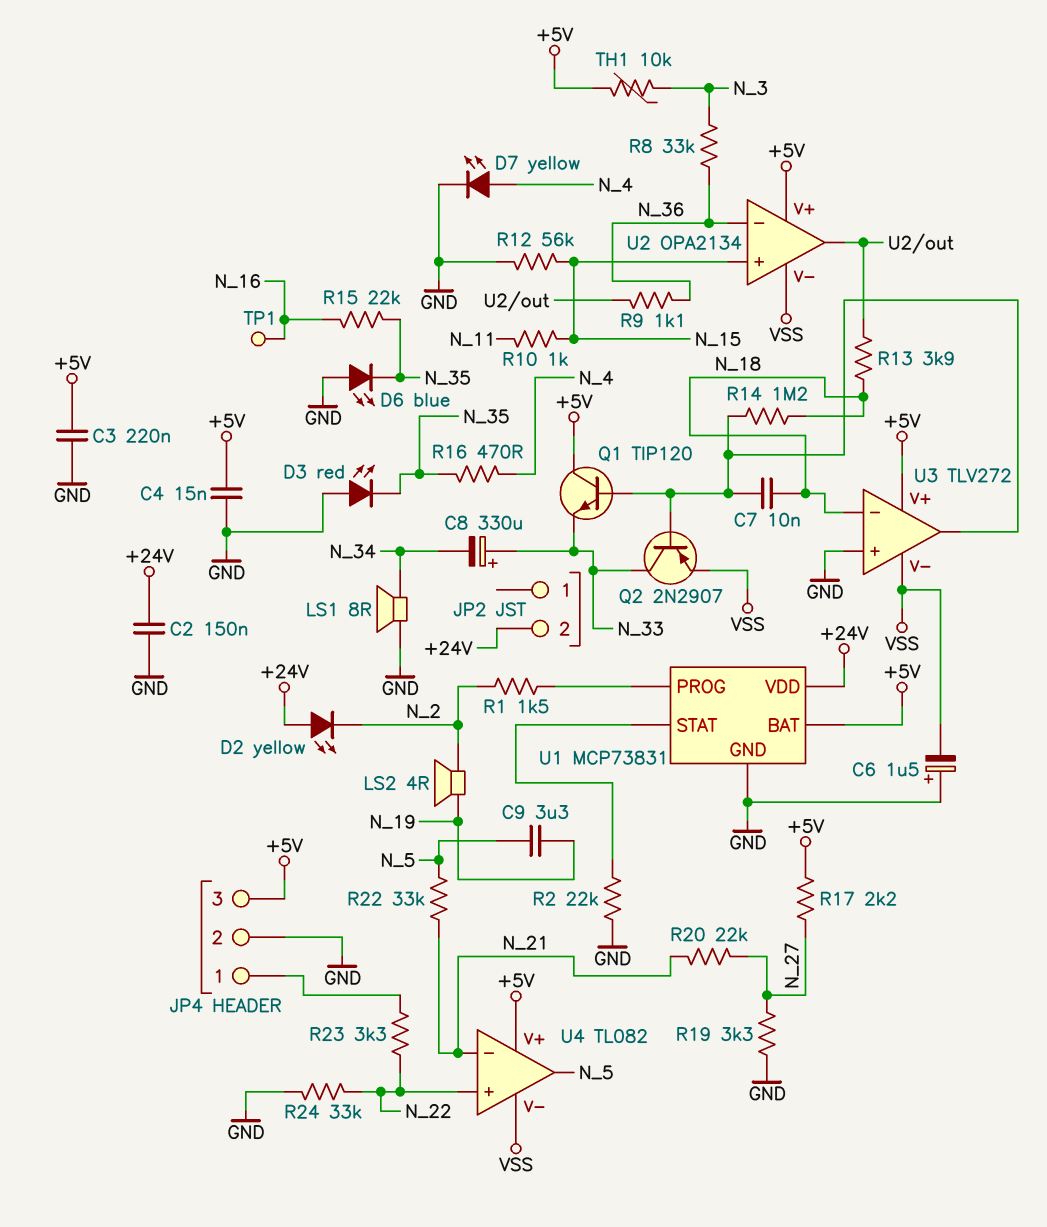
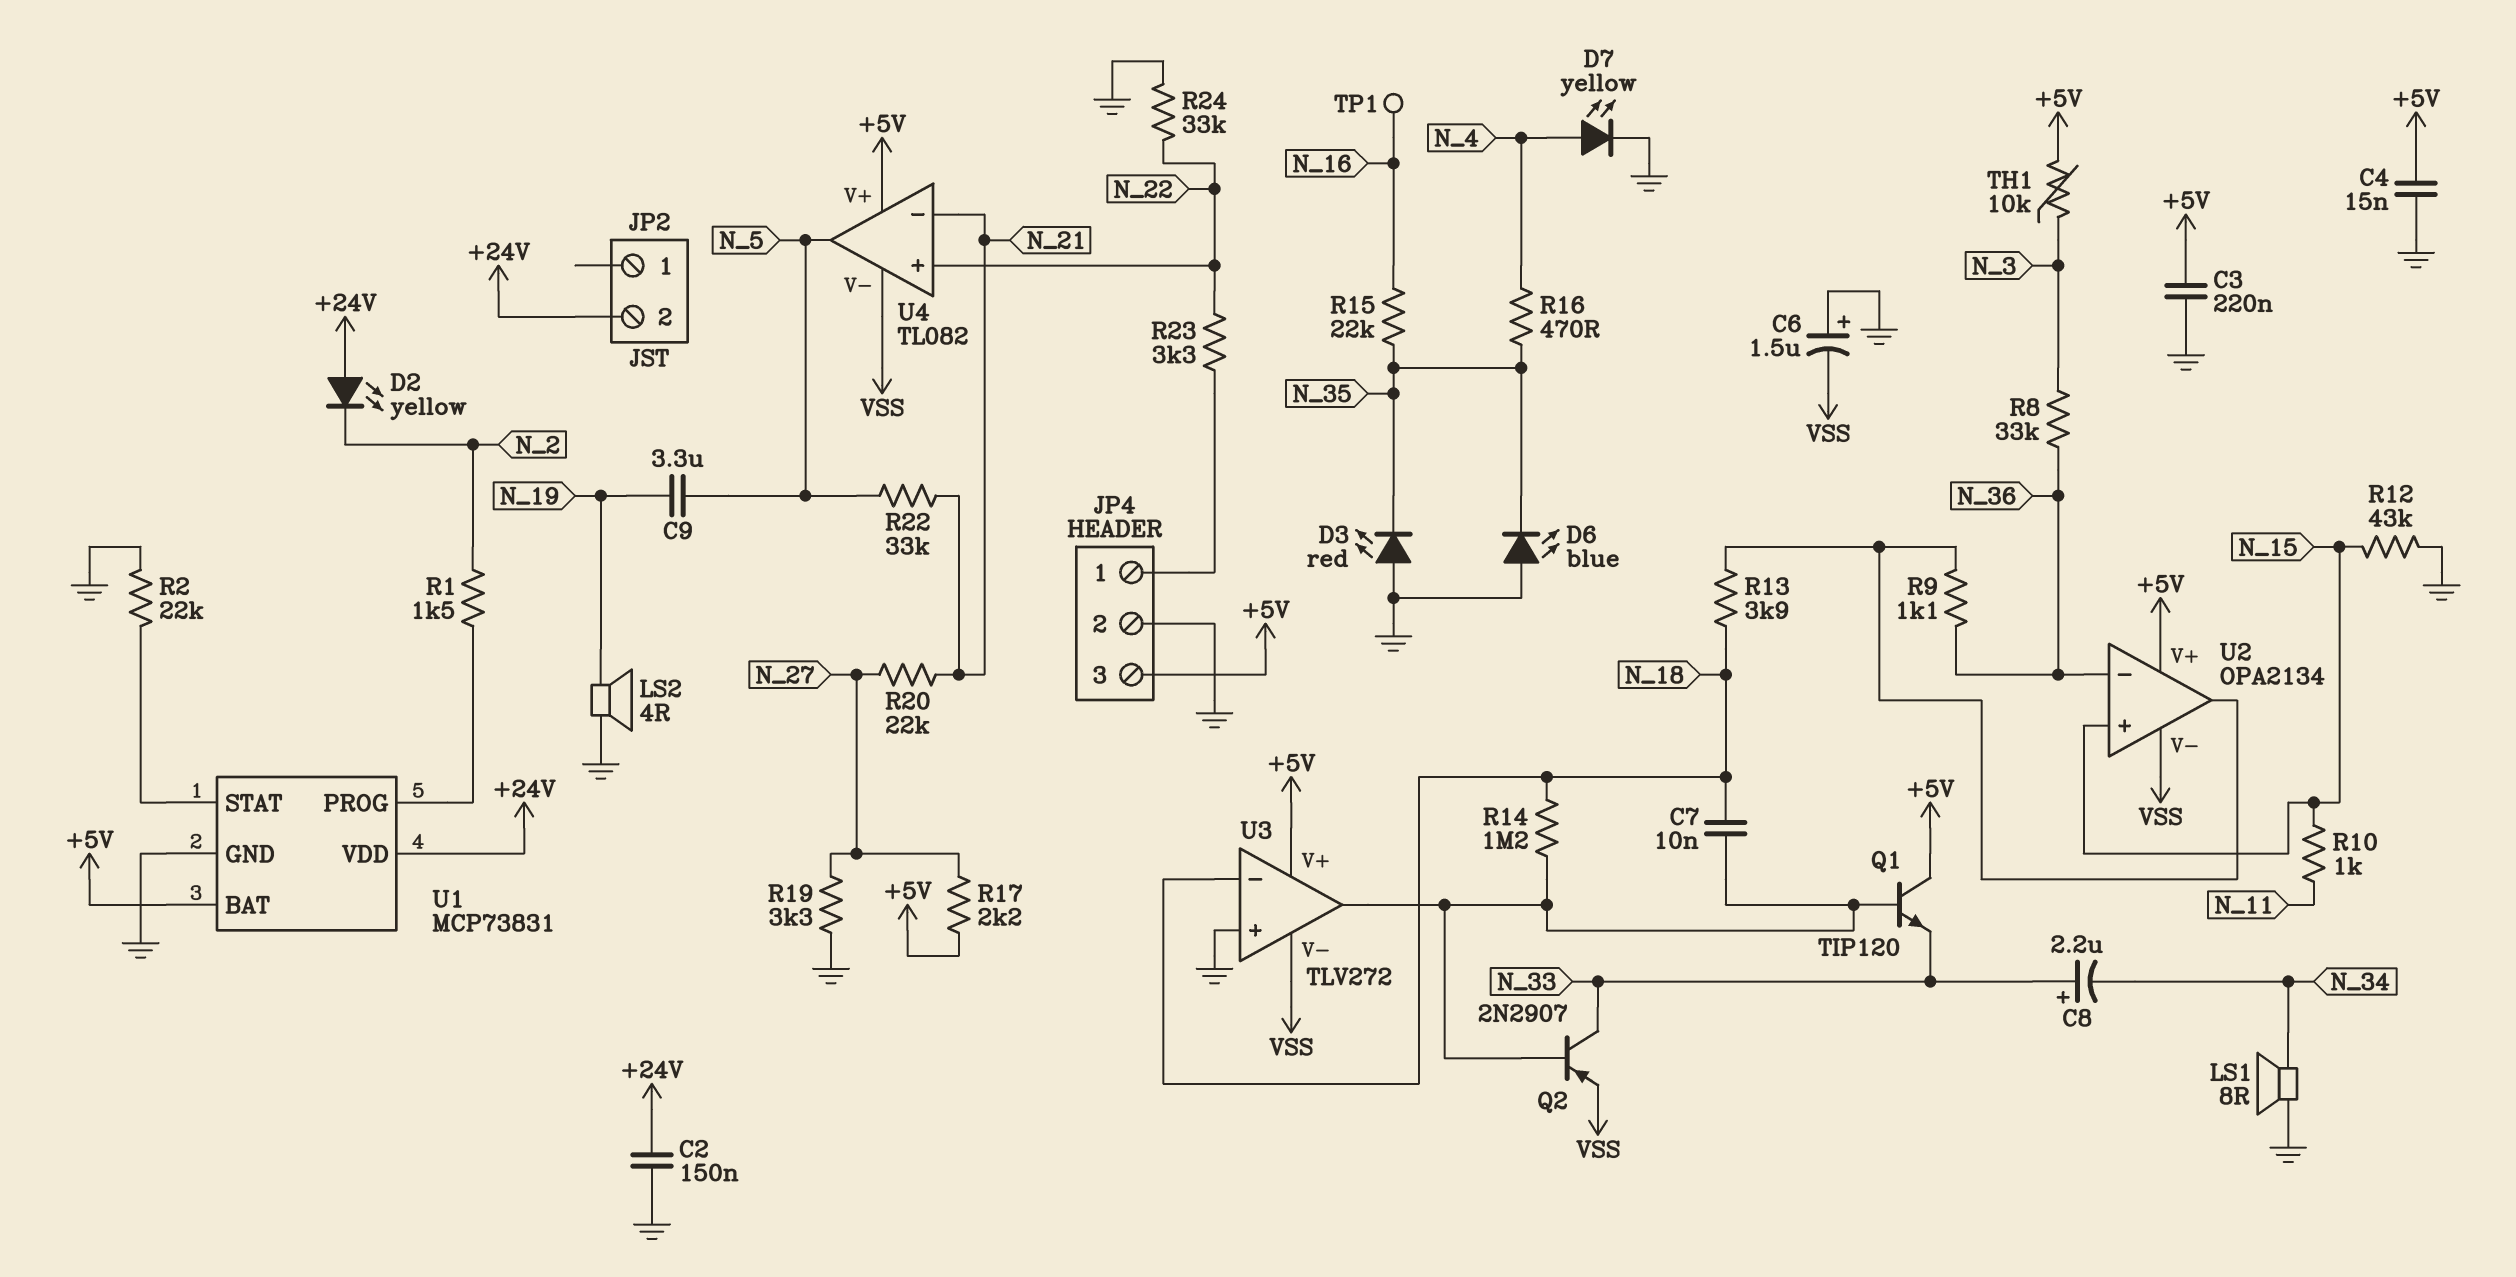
C8: 330uF (plus N_33, minus N_34) -> 2.2uF (plus N_33, minus N_34)
LS2: speaker 4R (N_2, N_19) -> speaker 4R (GND, N_19)
R12: 56k (GND, N_15) -> 43k (GND, N_15)

